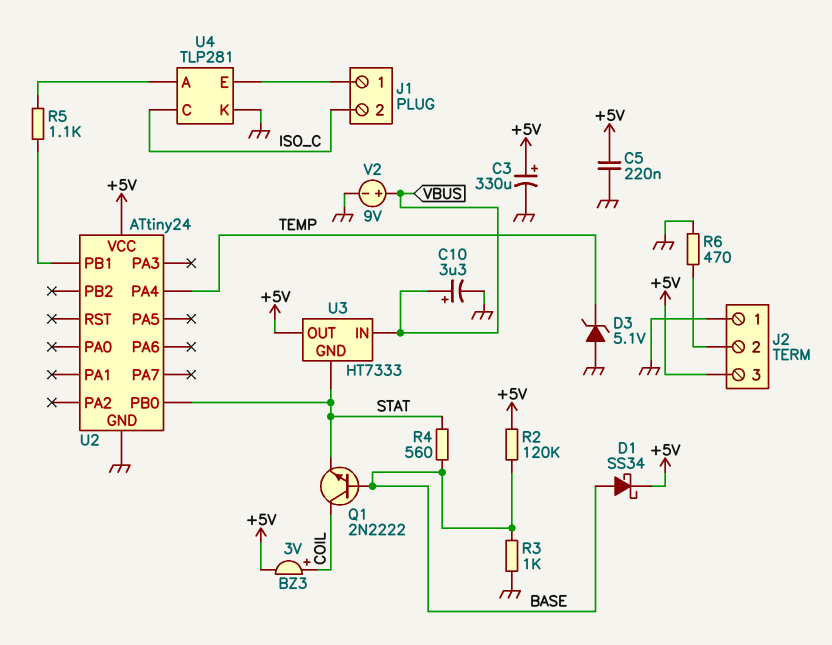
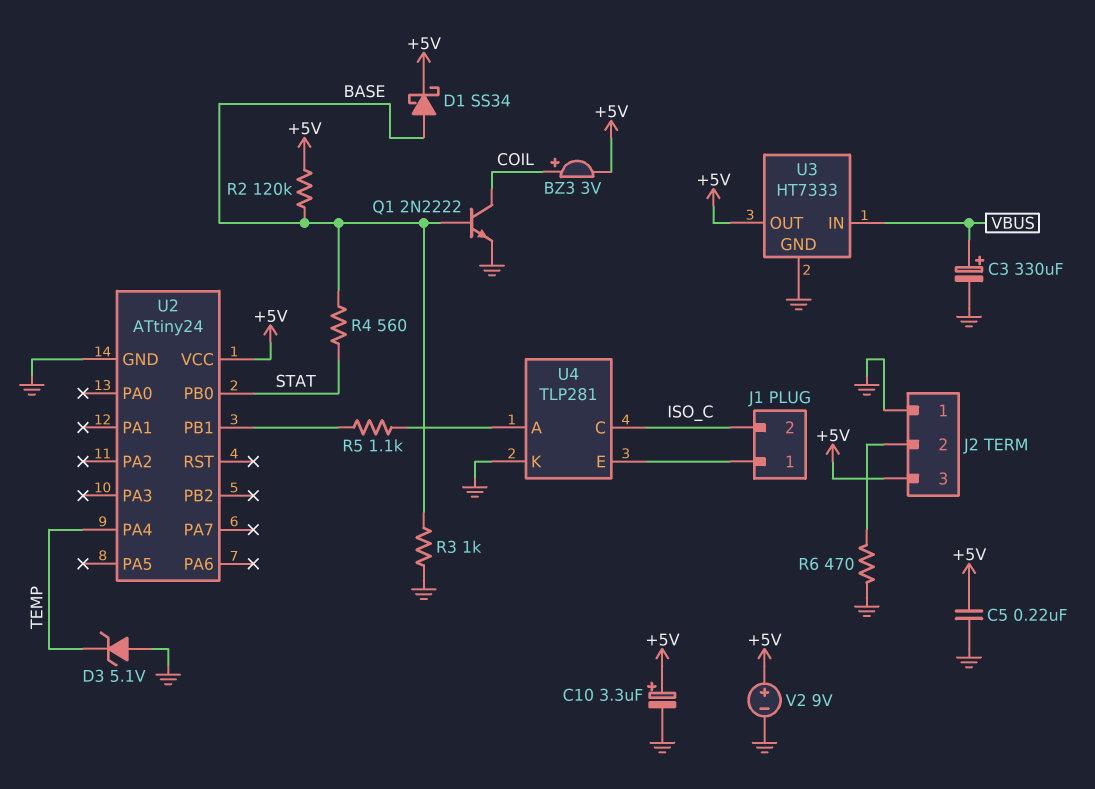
C3: 330uF (plus +5V, minus GND) -> 330uF (plus VBUS, minus GND)
C10: 3.3uF (plus VBUS, minus GND) -> 3.3uF (plus +5V, minus GND)
Q1: NPN 2N2222 (B BASE, C COIL, E STAT) -> NPN 2N2222 (B BASE, C COIL, E GND)
U3 pin GND: STAT -> GND
V2: 9V (plus VBUS, minus GND) -> 9V (plus +5V, minus GND)

